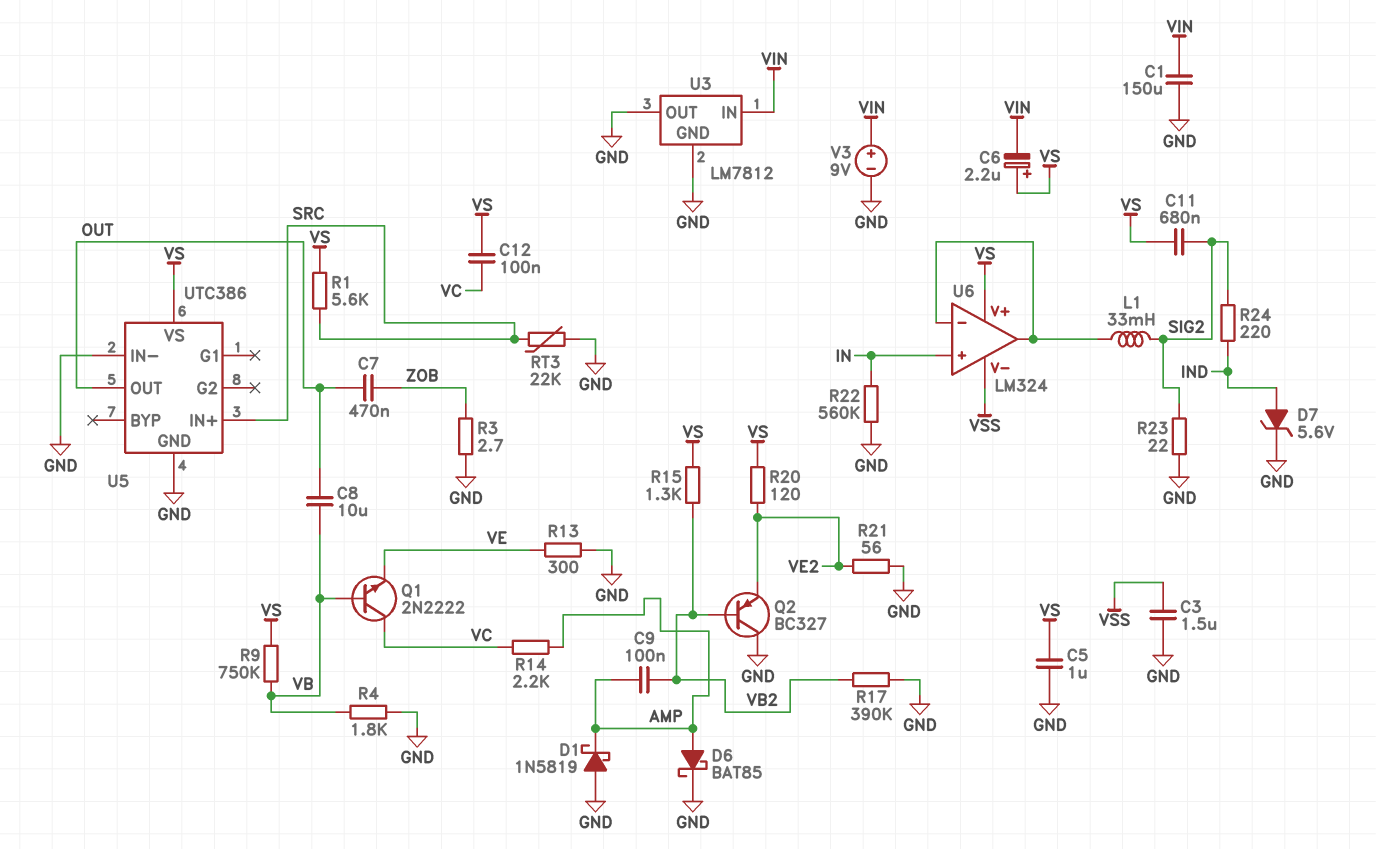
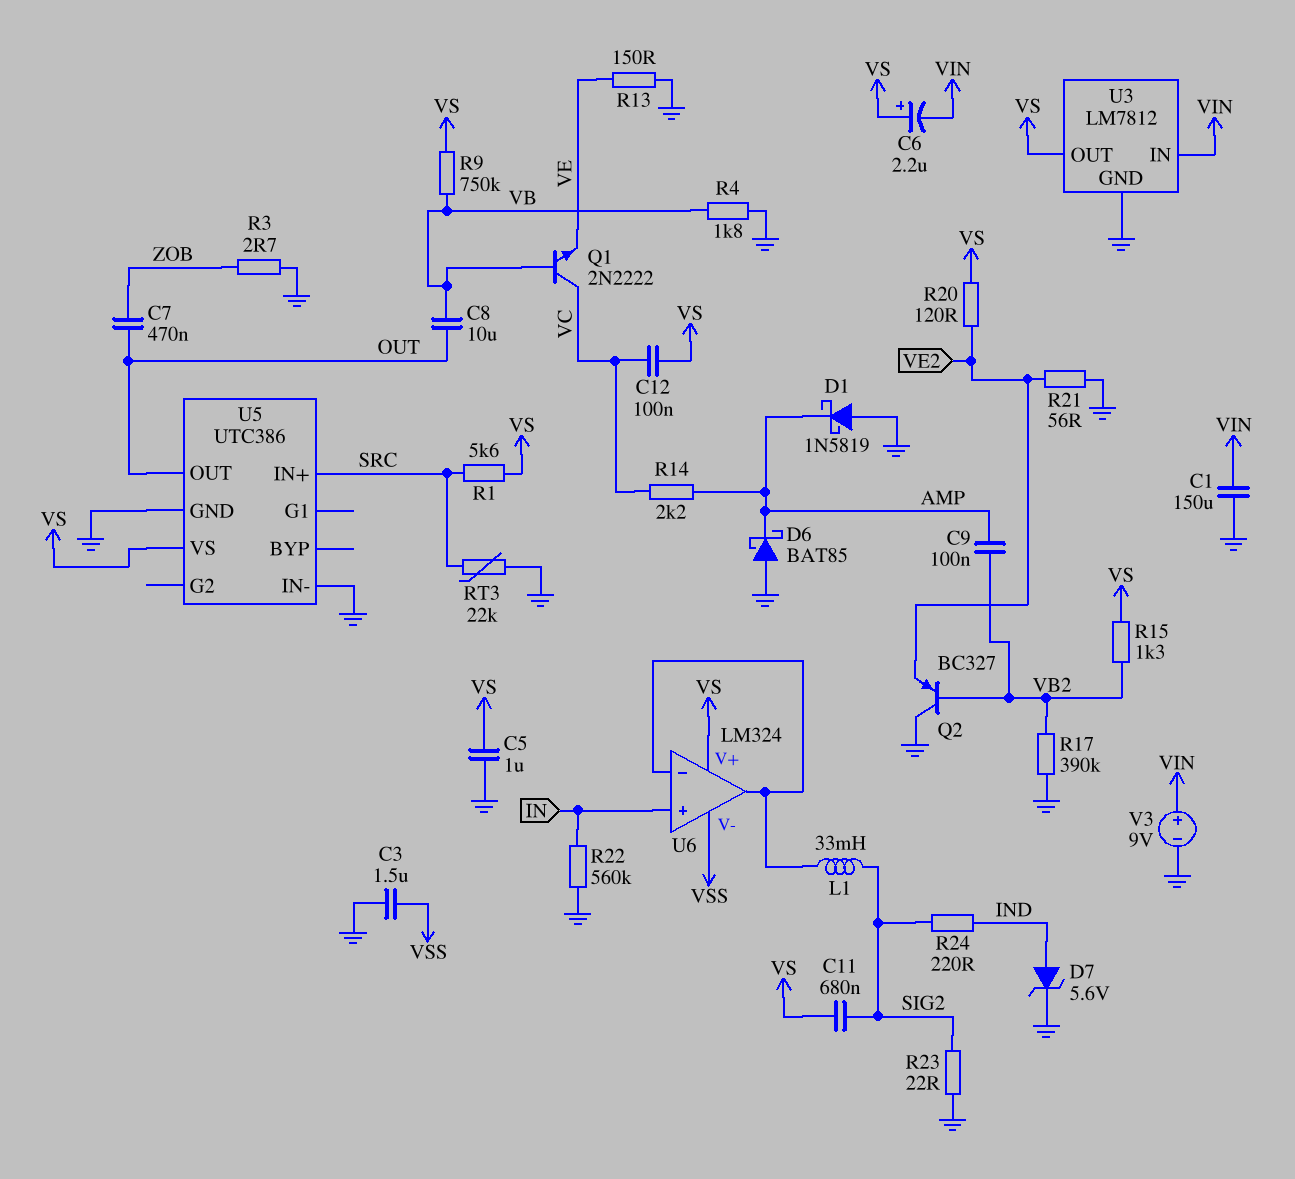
D6: schottky BAT85 (A AMP, K GND) -> schottky BAT85 (A GND, K AMP)
R13: 300 (GND, VE) -> 150 (GND, VE)
U3 pin OUT: GND -> VS

